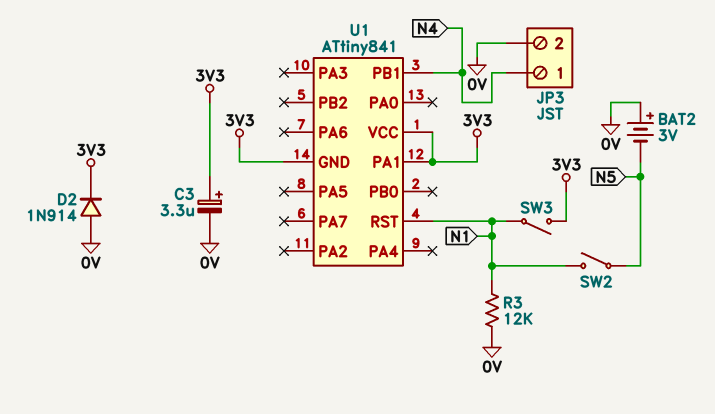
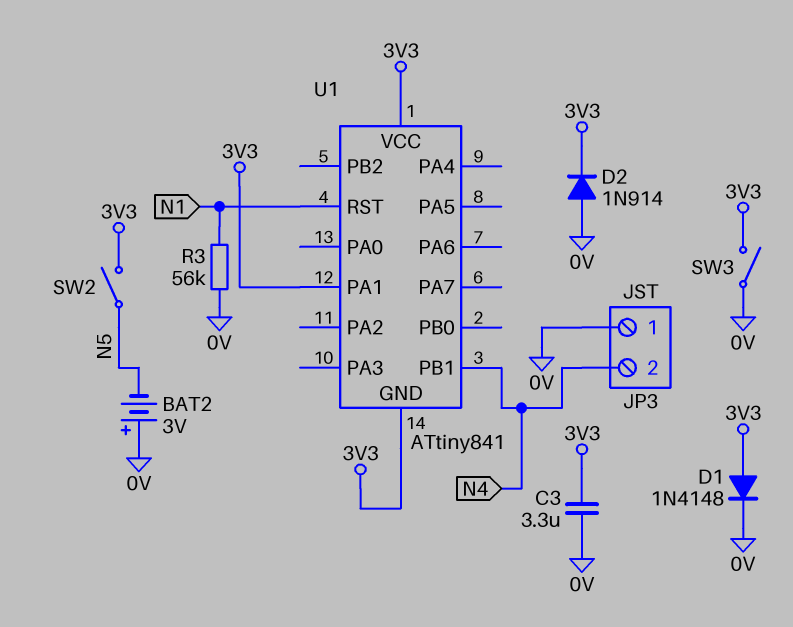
C3: 3.3uF (plus 3V3, minus 0V) -> 3.3uF (0V, 3V3)
D1: none -> diode 1N4148 (A 3V3, K 0V)
JP3 pin 1: N4 -> 0V
JP3 pin 2: 0V -> N4
R3: 12k (0V, N1) -> 56k (0V, N1)
SW2: switch (N1, N5) -> switch (3V3, N5)
SW3: switch (3V3, N1) -> switch (0V, 3V3)

